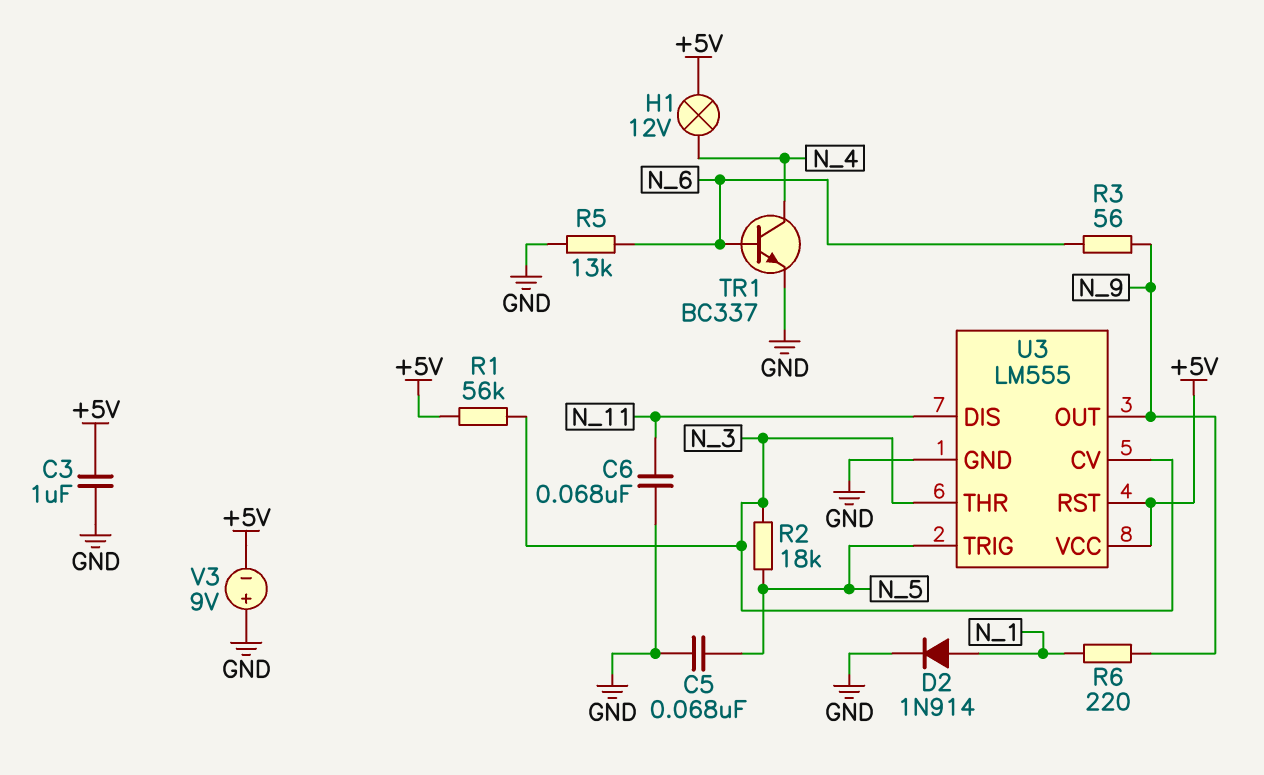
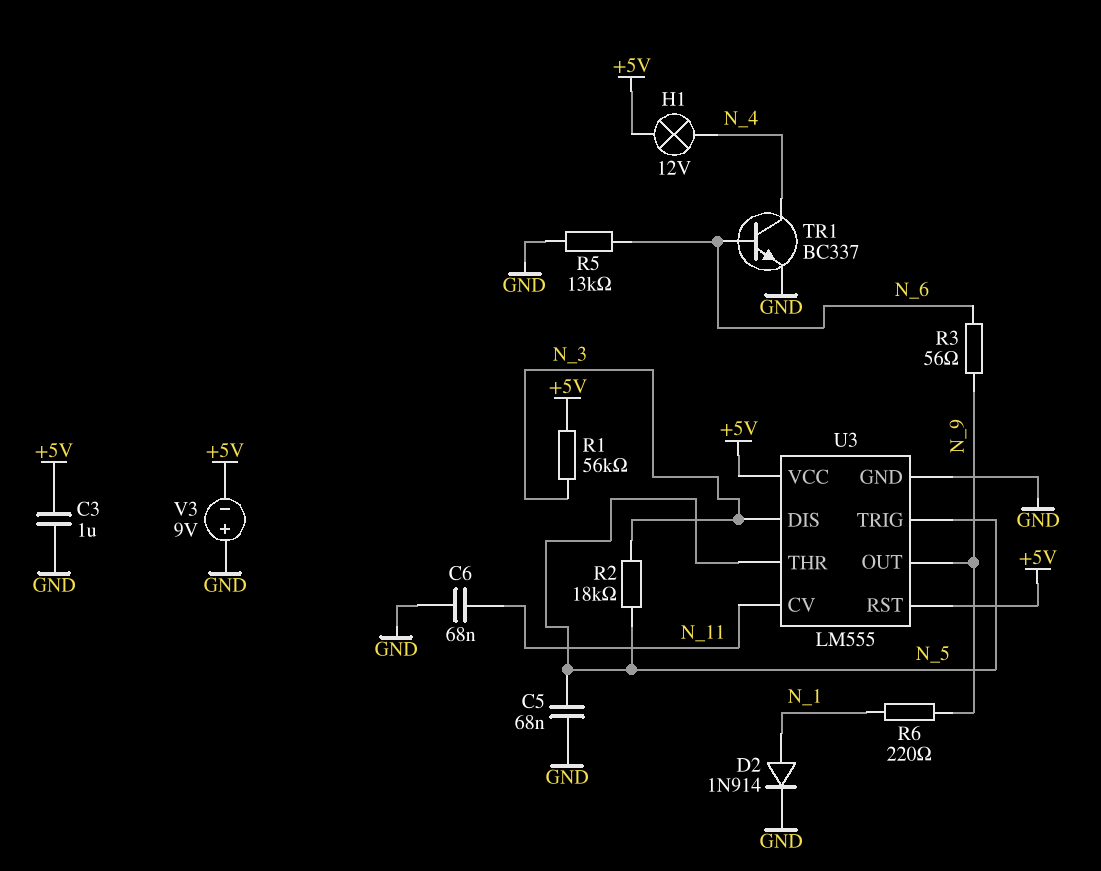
U3 pin CV: N_3 -> N_11
U3 pin DIS: N_11 -> N_3
U3 pin THR: N_3 -> N_5

